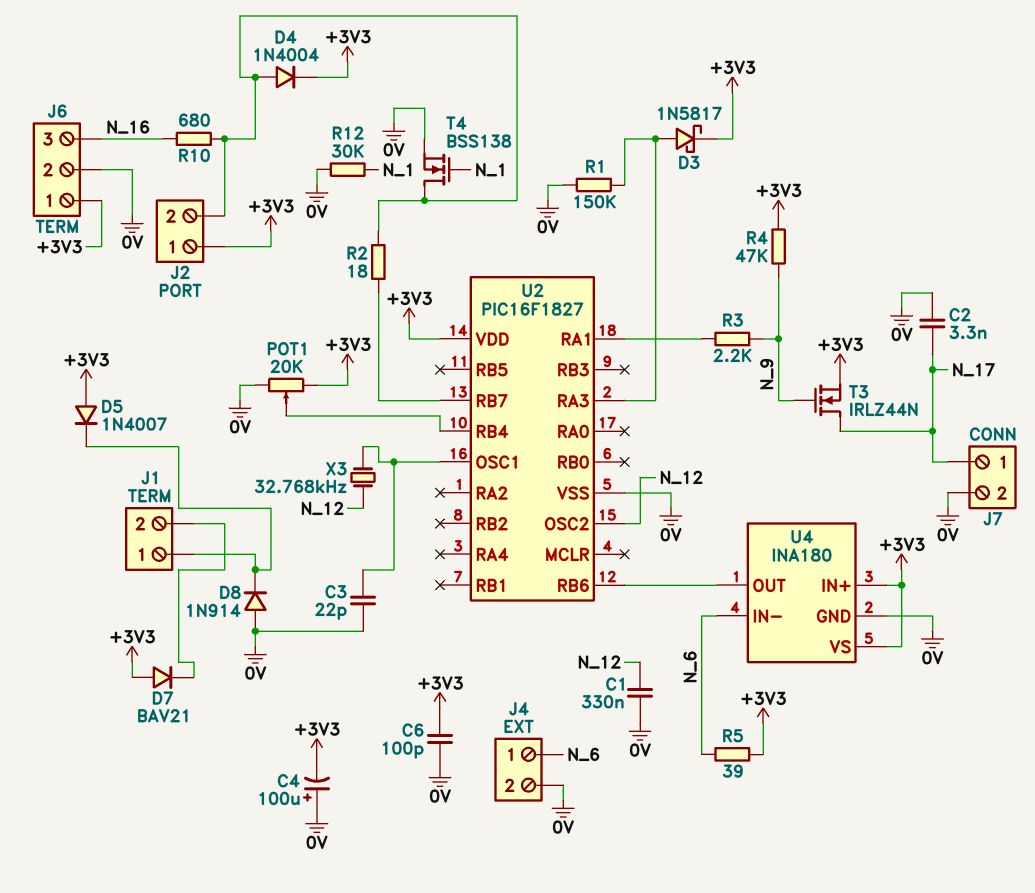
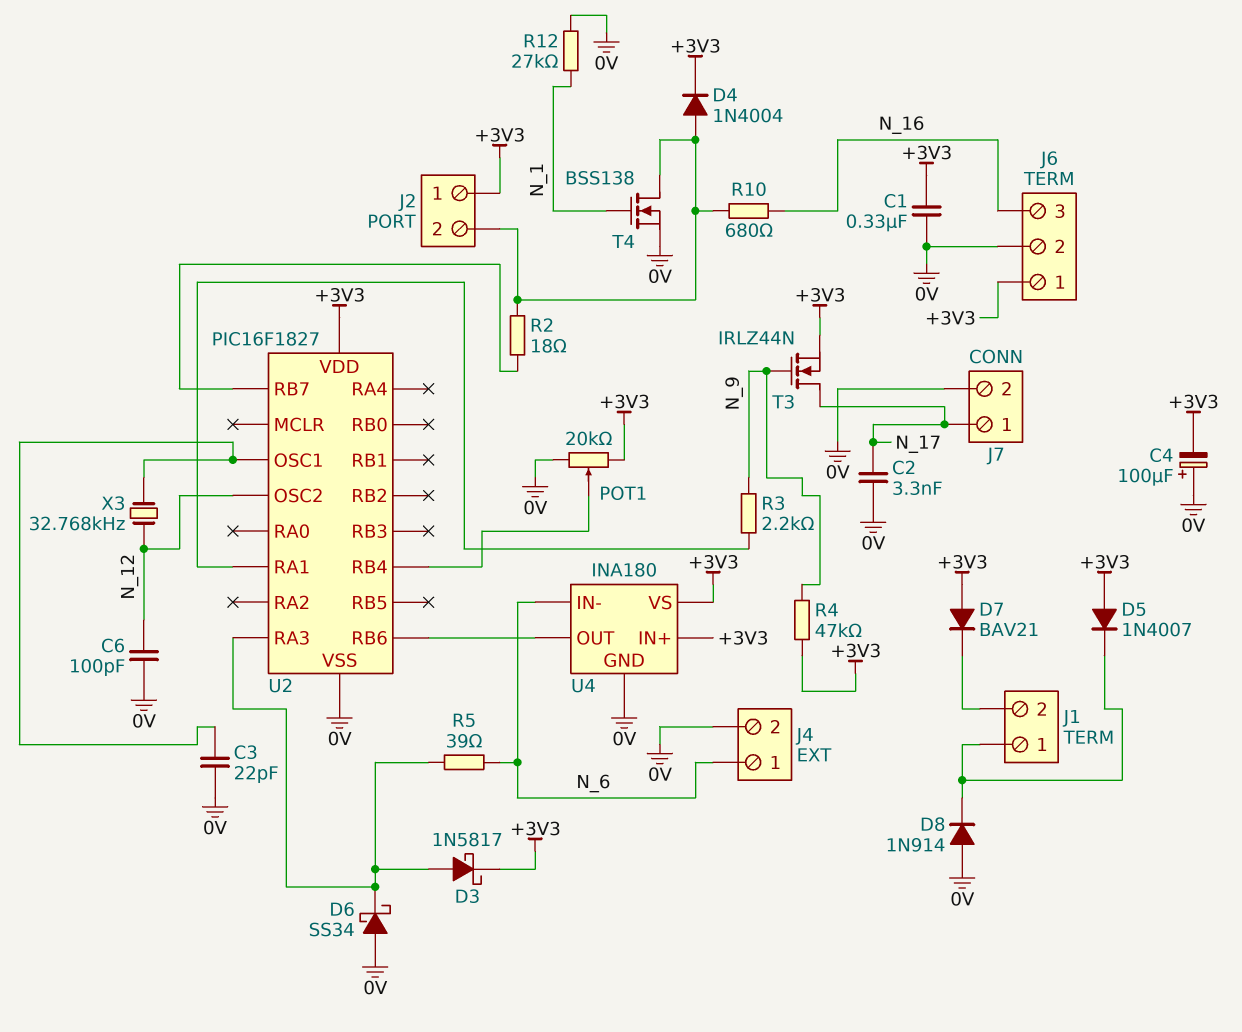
C1: 330nF (0V, N_12) -> 330nF (+3V3, 0V)
C6: 100pF (+3V3, 0V) -> 100pF (0V, N_12)
D6: none -> schottky SS34 (A 0V, K U2/RA3)
R1: 150k (0V, U2/RA3) -> none
R5: 39 (+3V3, N_6) -> 39 (N_6, U2/RA3)
R12: 30k (0V, N_1) -> 27k (0V, N_1)

